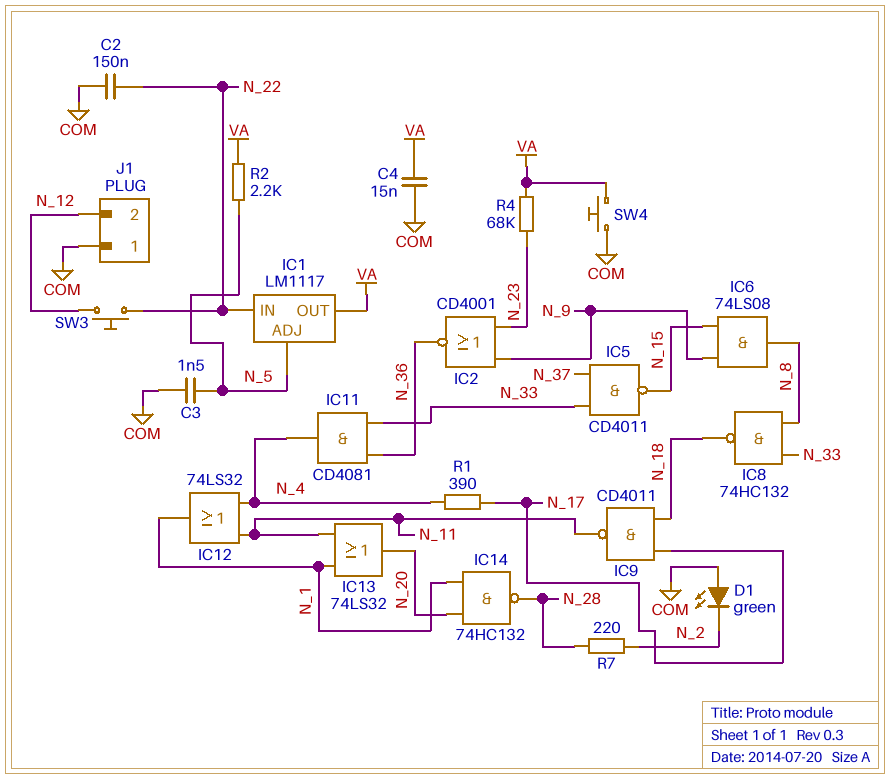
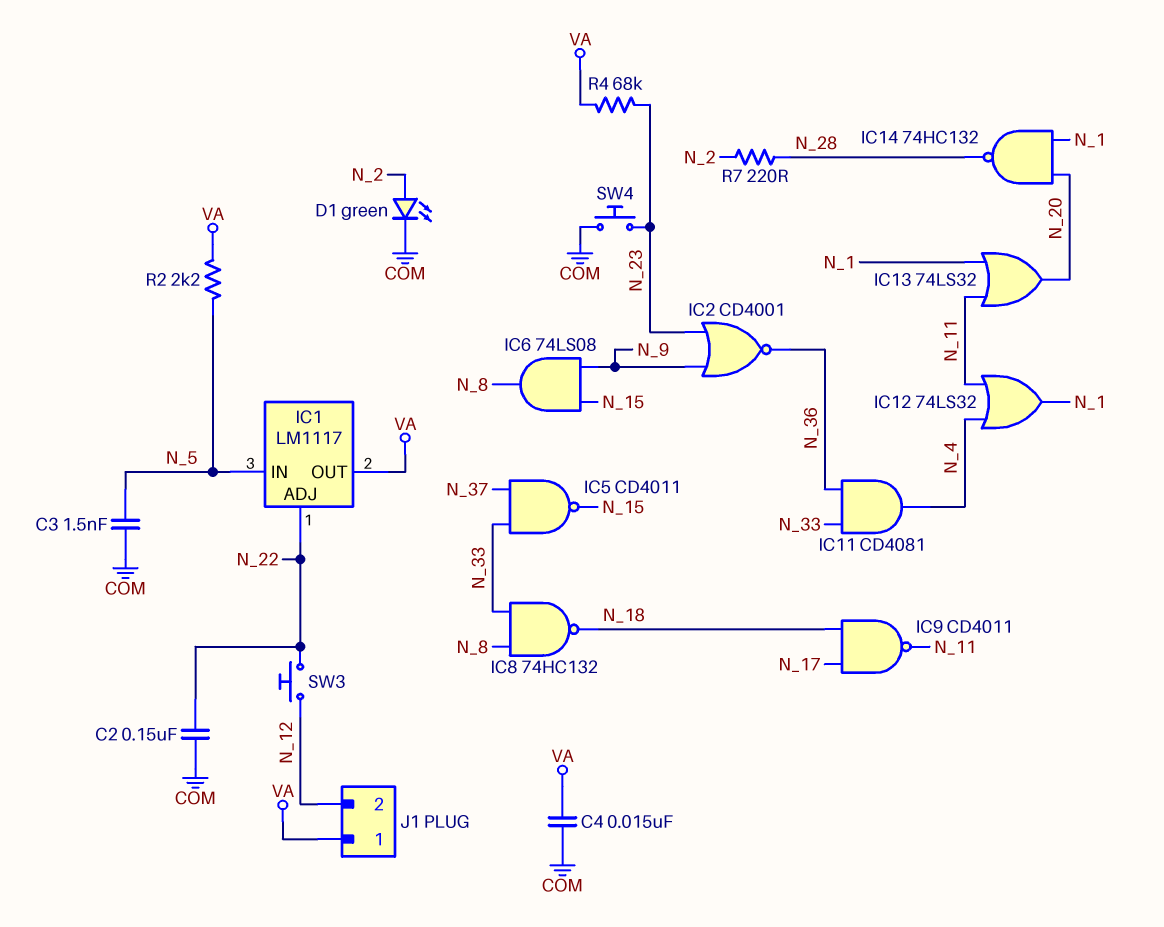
D1: LED green (A COM, K N_2) -> LED green (A N_2, K COM)
IC1 pin ADJ: N_5 -> N_22
IC1 pin IN: N_22 -> N_5
J1 pin 1: COM -> VA
R1: 390 (N_4, N_17) -> none
SW4: button (COM, VA) -> button (COM, N_23)

